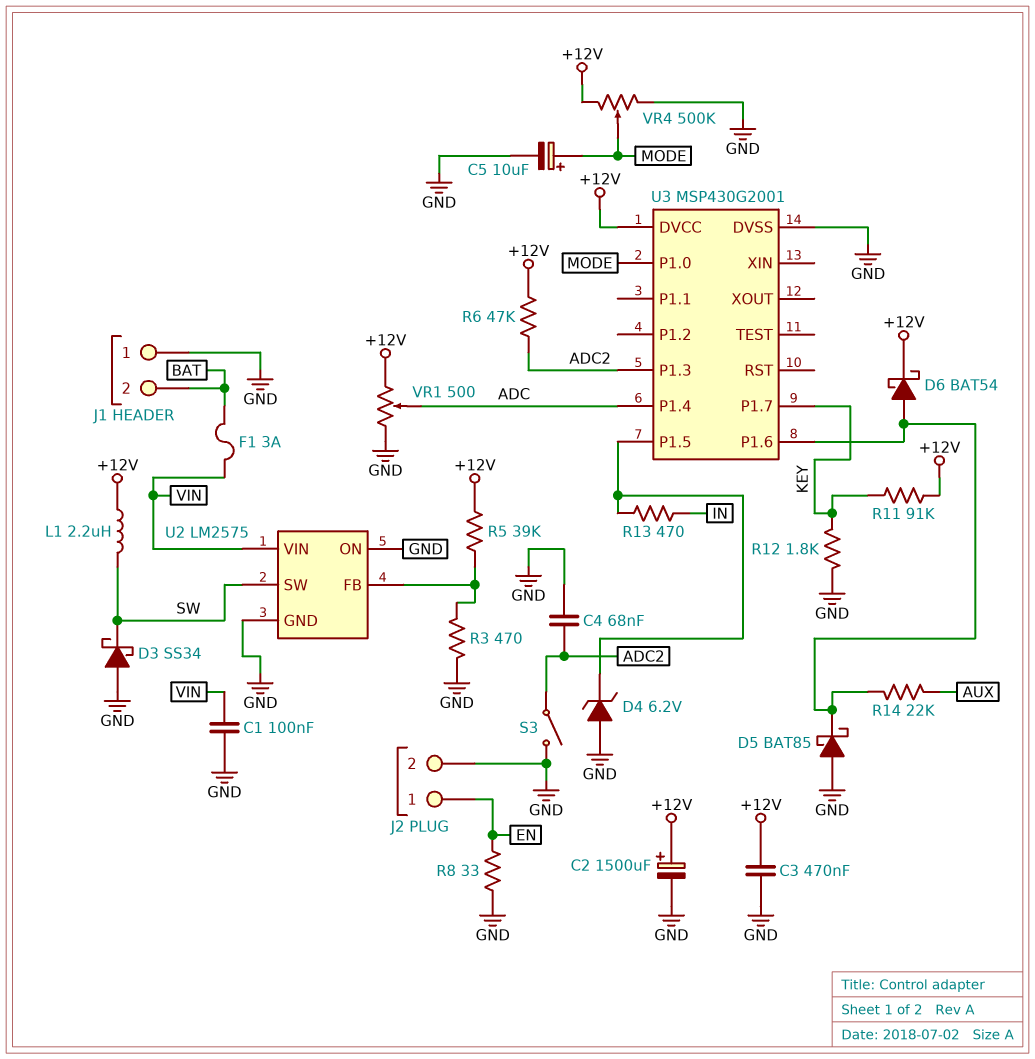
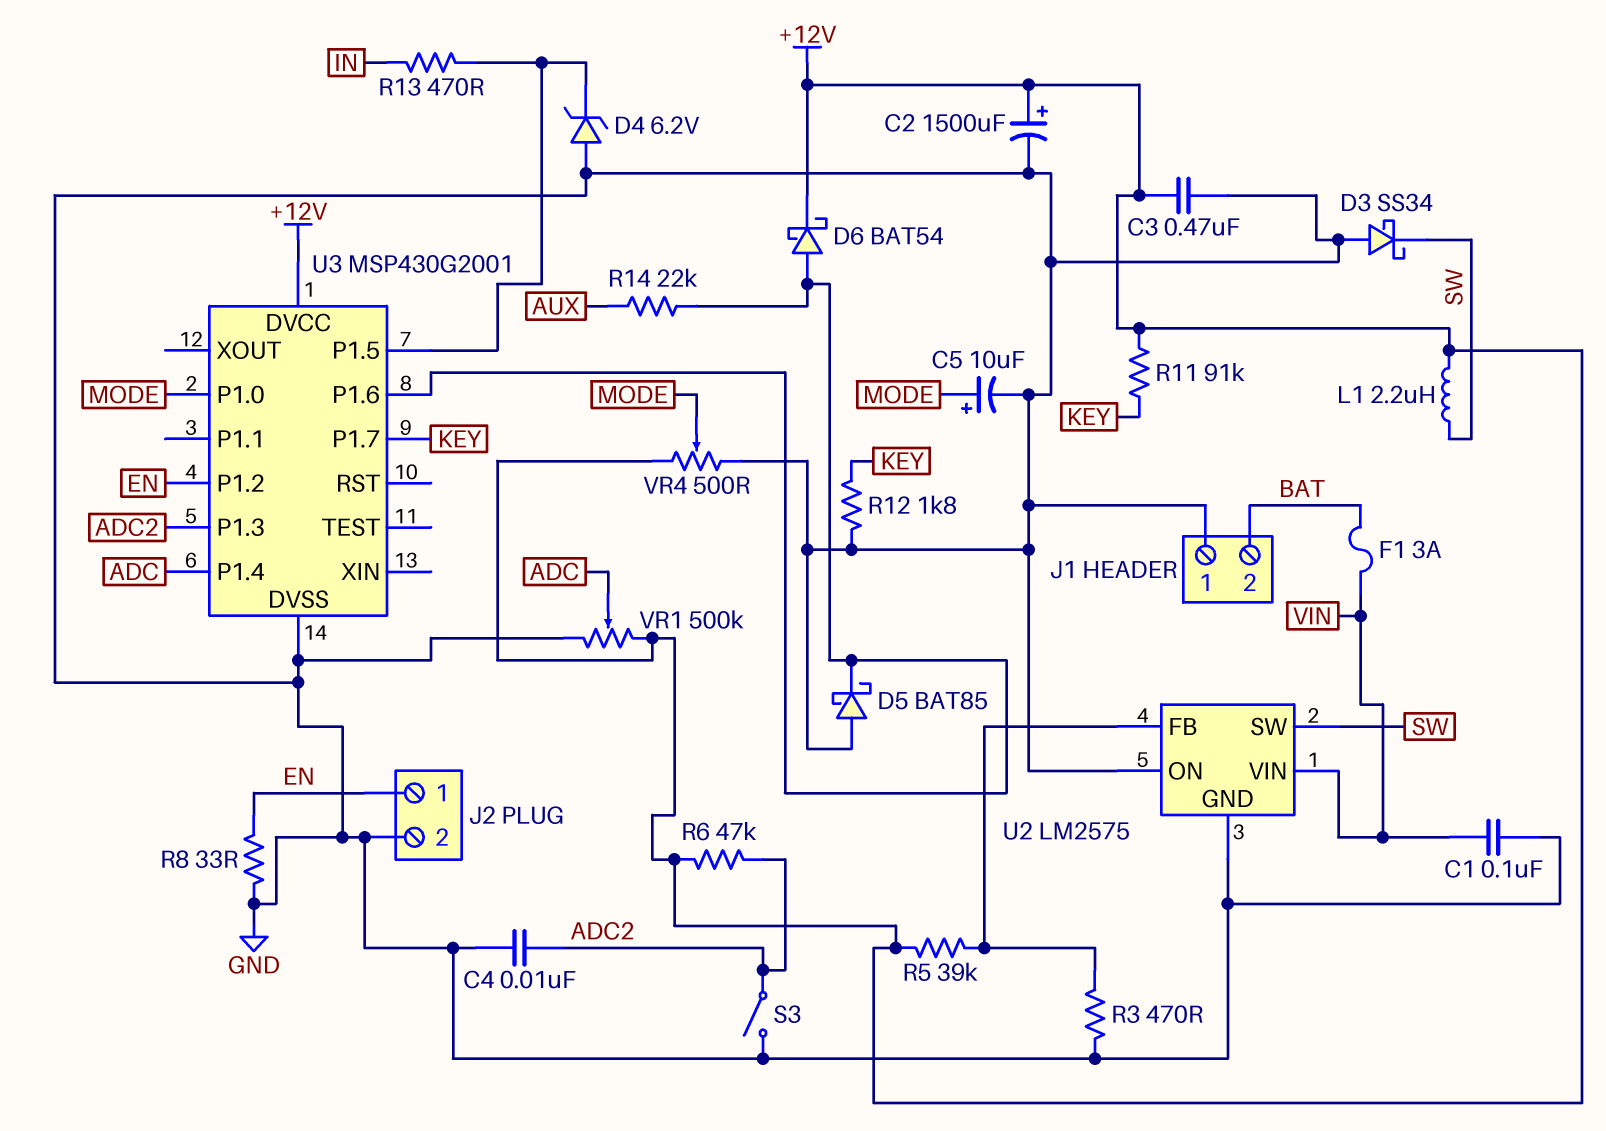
C4: 68nF (ADC2, GND) -> 10nF (ADC2, GND)
U3 pin P1.2: none -> EN
VR1: 500 (+12V, GND, wiper ADC) -> 500k (+12V, GND, wiper ADC)
VR4: 500k (+12V, GND, wiper MODE) -> 500 (+12V, GND, wiper MODE)

